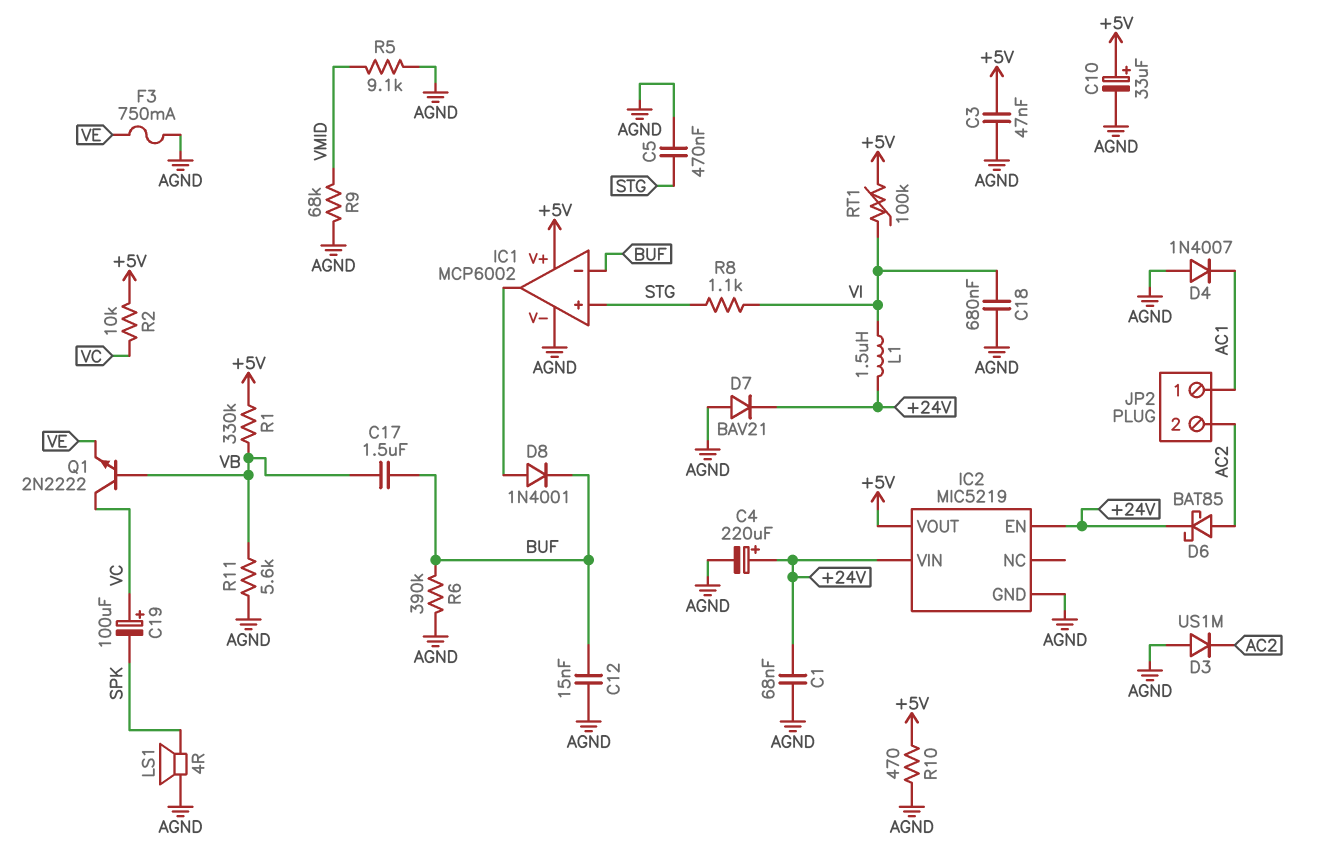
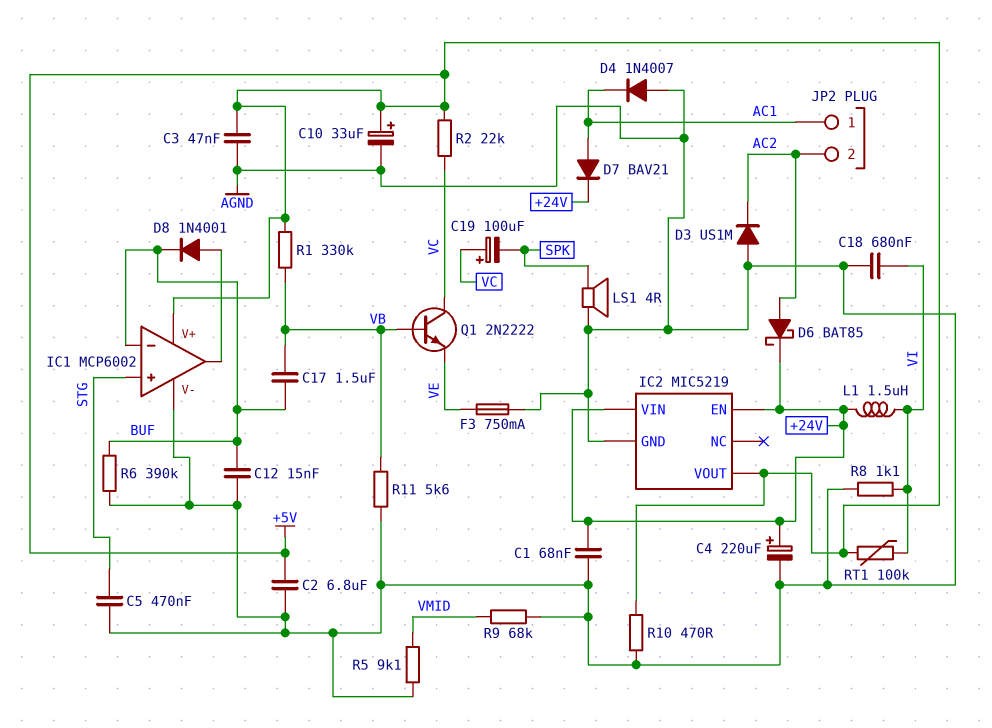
C2: none -> 6.8uF (+5V, AGND)
D7: diode BAV21 (A AGND, K +24V) -> diode BAV21 (A AC1, K +24V)
R2: 10k (+5V, VC) -> 22k (+5V, VC)
R8: 1.1k (STG, VI) -> 1.1k (AGND, VI)

